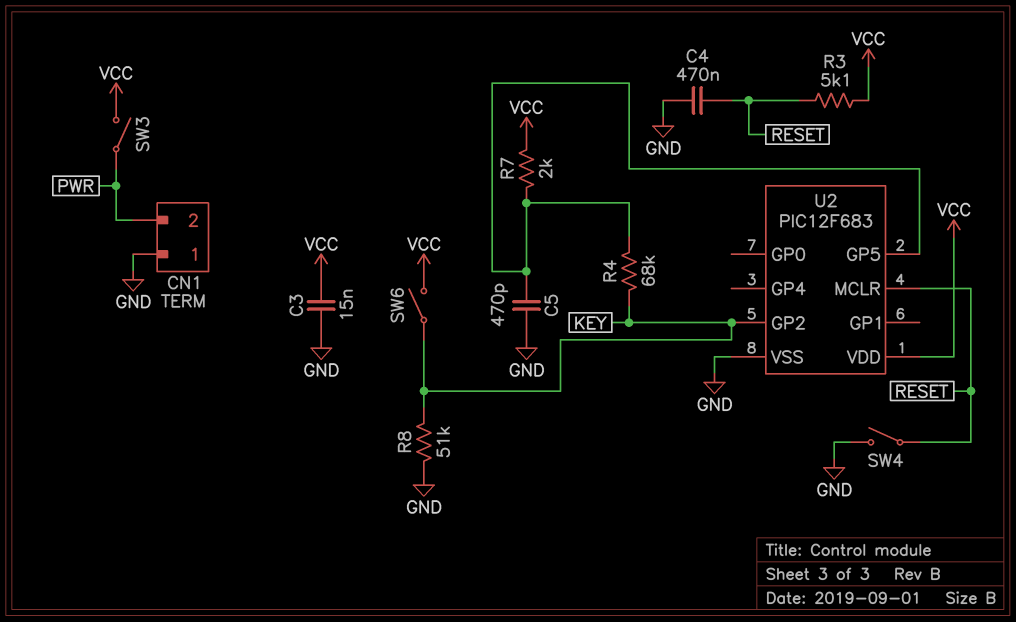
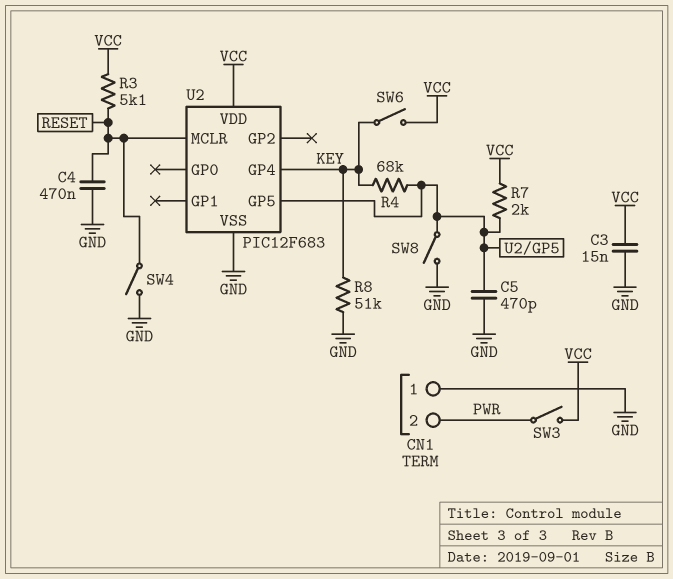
SW8: none -> switch (GND, U2/GP5)
U2 pin GP2: KEY -> none
U2 pin GP4: none -> KEY

